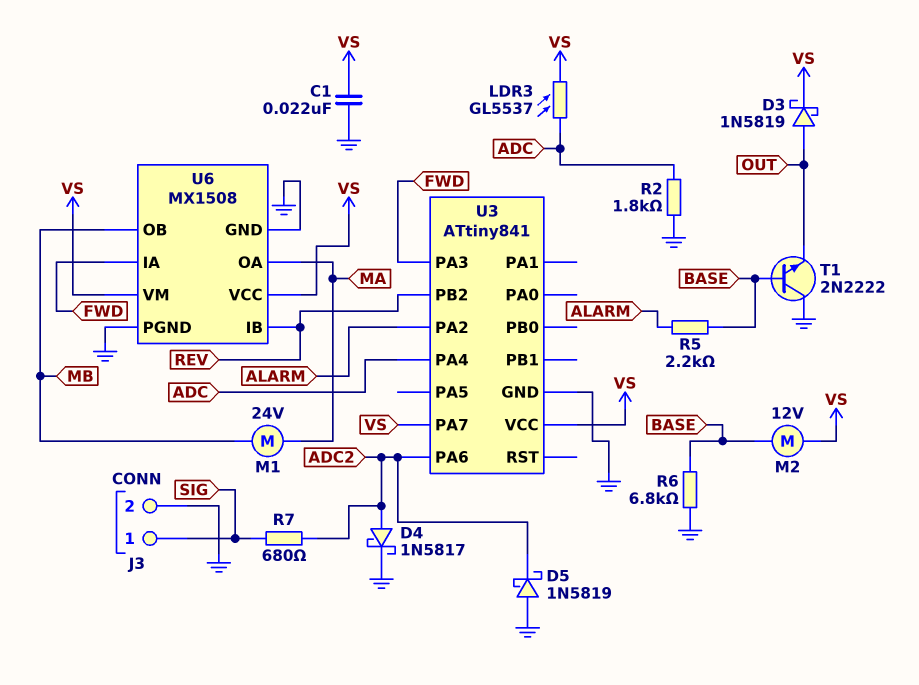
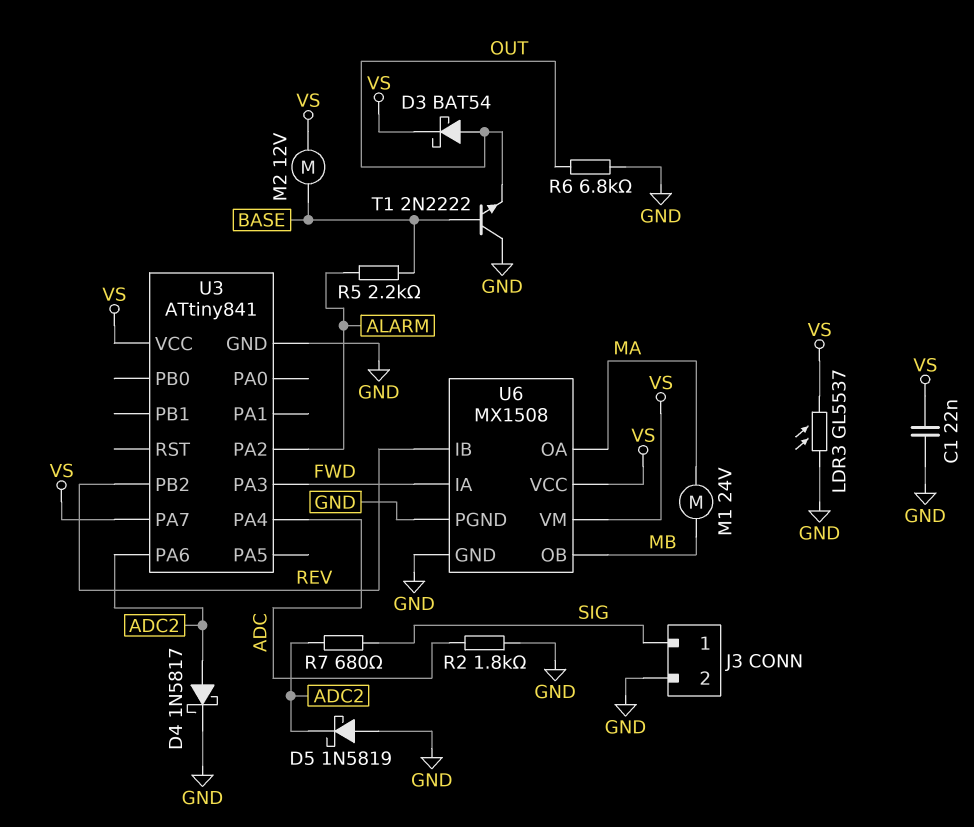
D3: schottky 1N5819 (A OUT, K VS) -> schottky BAT54 (A OUT, K VS)
LDR3: GL5537 (ADC, VS) -> GL5537 (GND, VS)
R6: 6.8k (BASE, GND) -> 6.8k (GND, OUT)

